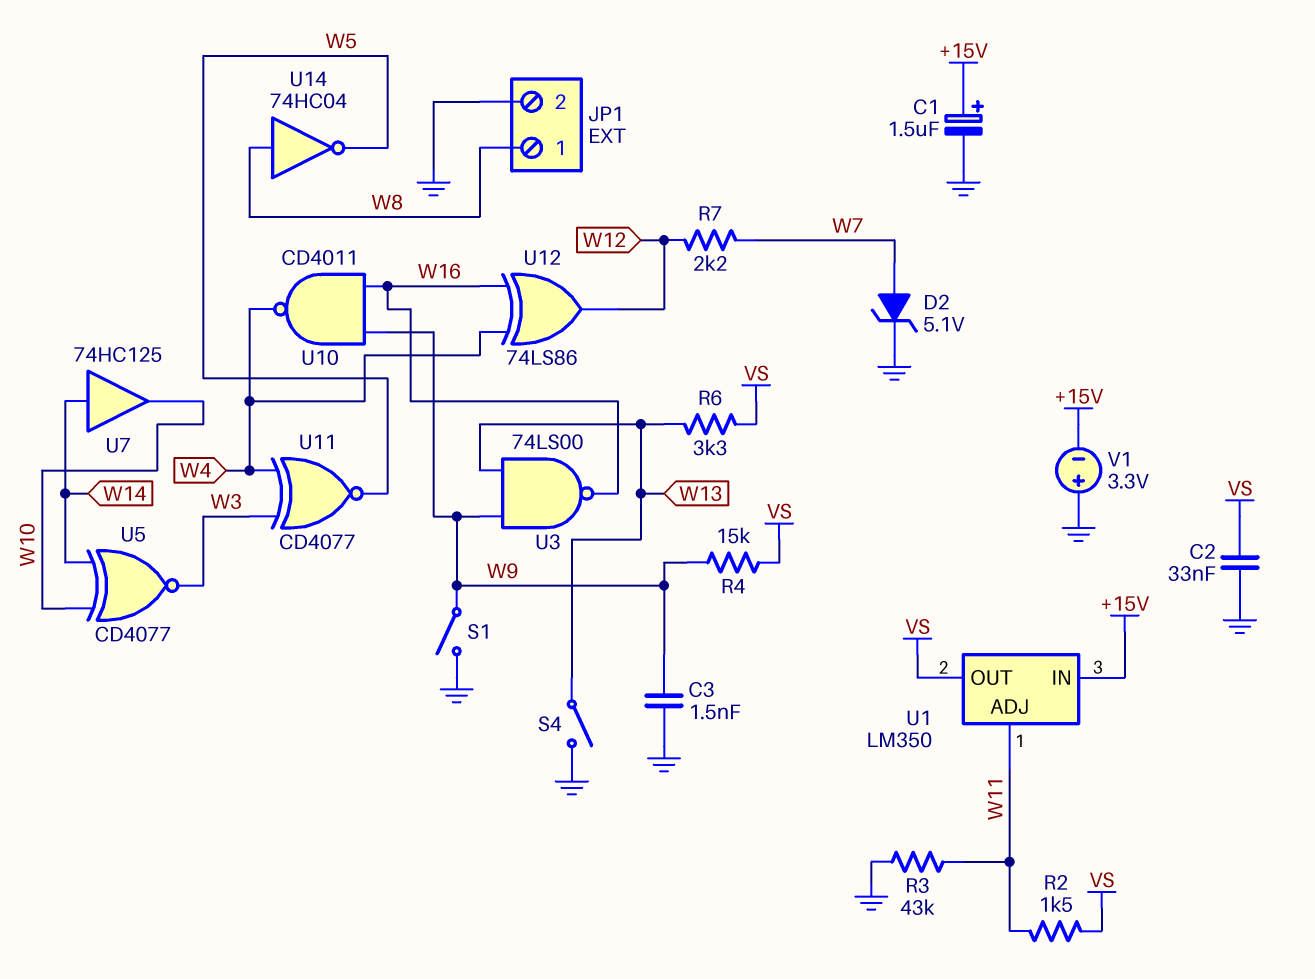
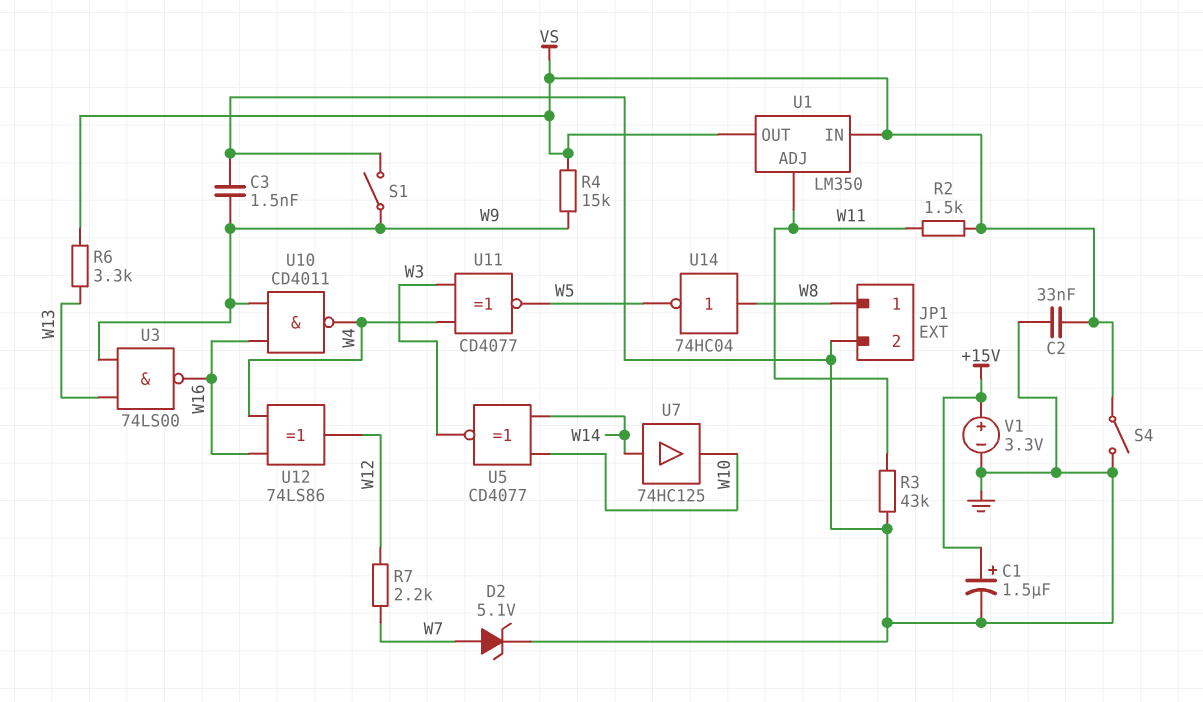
S4: switch (GND, W13) -> switch (GND, VS)
U1 pin IN: +15V -> VS
V1: 3.3V (plus GND, minus +15V) -> 3.3V (plus +15V, minus GND)

